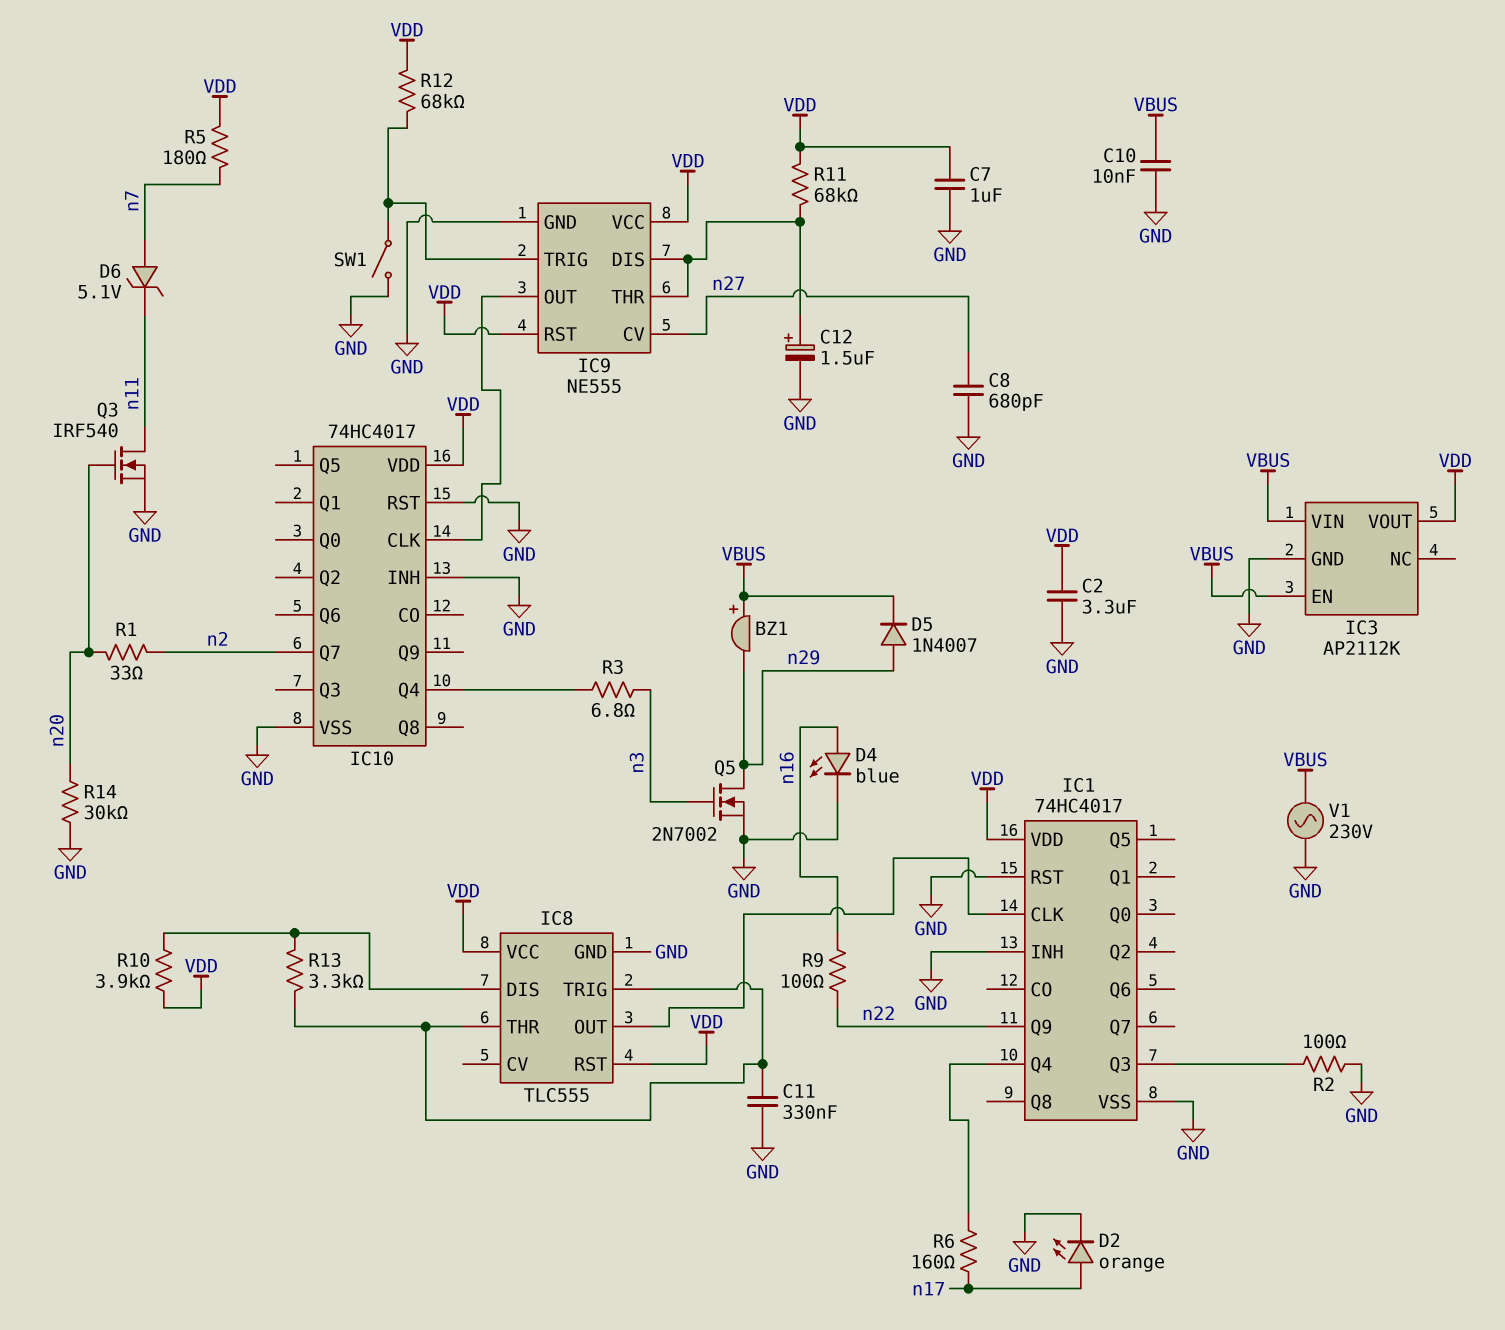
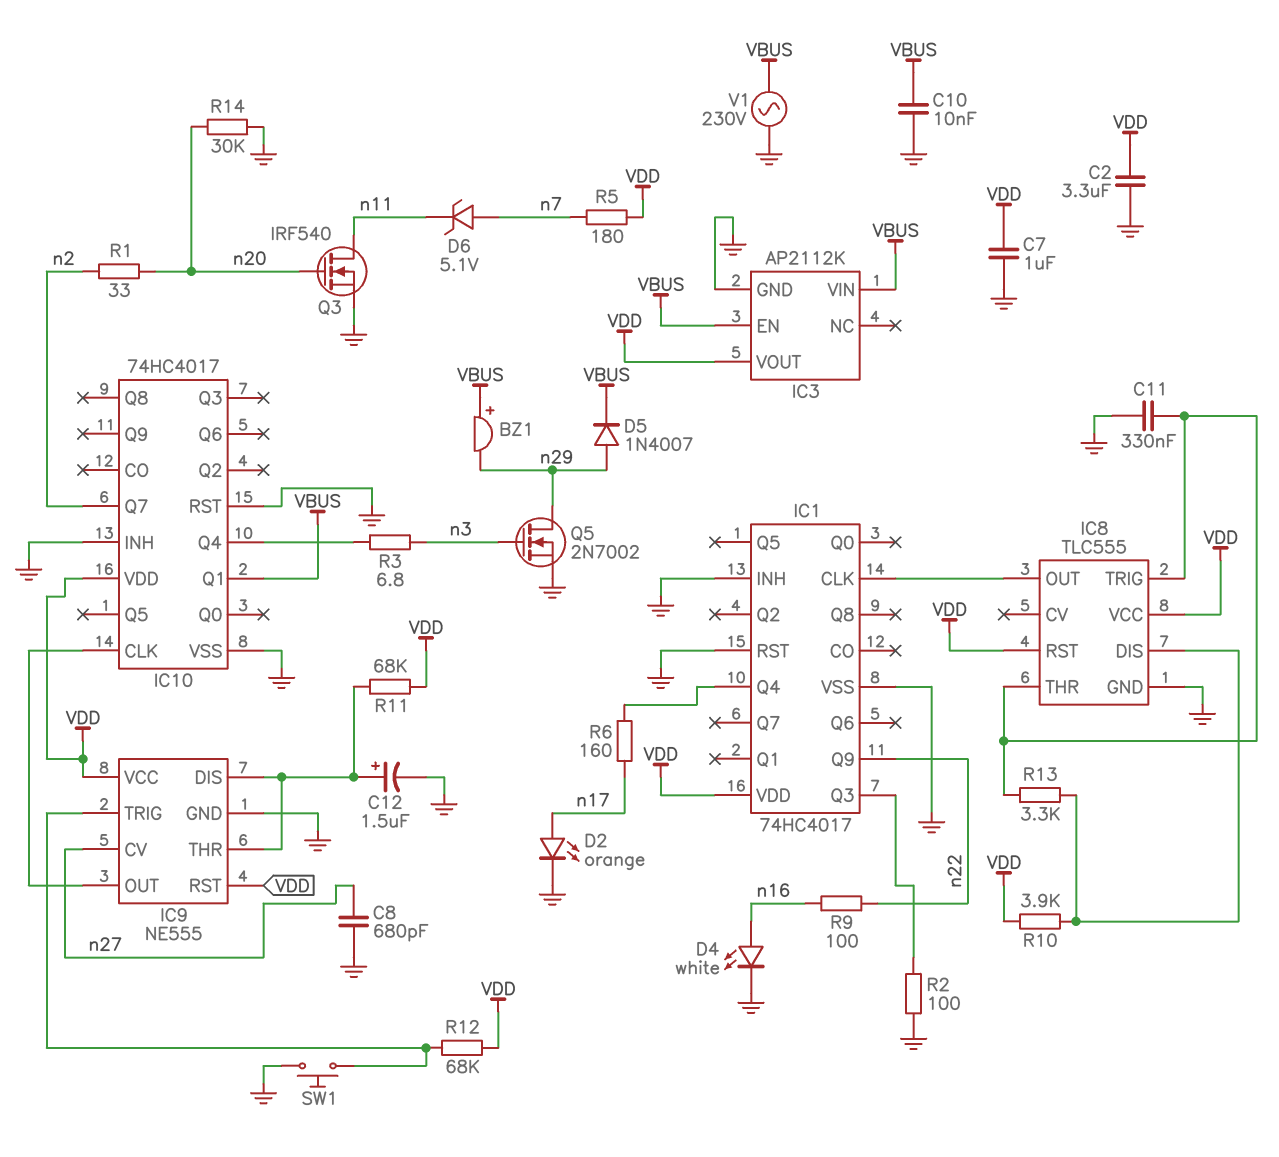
D4: LED blue (A n16, K GND) -> LED white (A n16, K GND)
IC10 pin Q1: none -> VBUS
SW1: switch (GND, IC9/TRIG) -> button (GND, IC9/TRIG)

